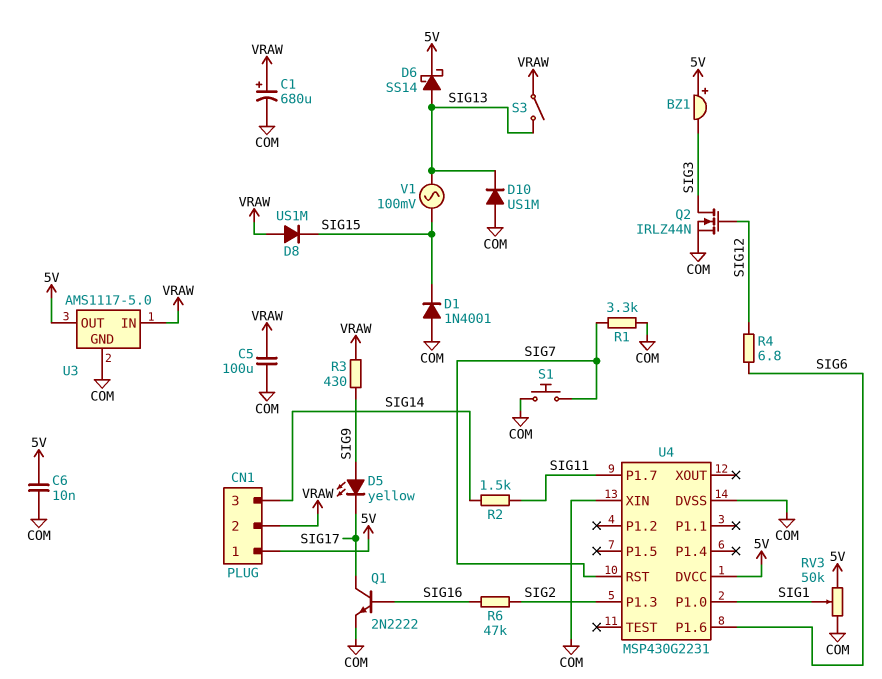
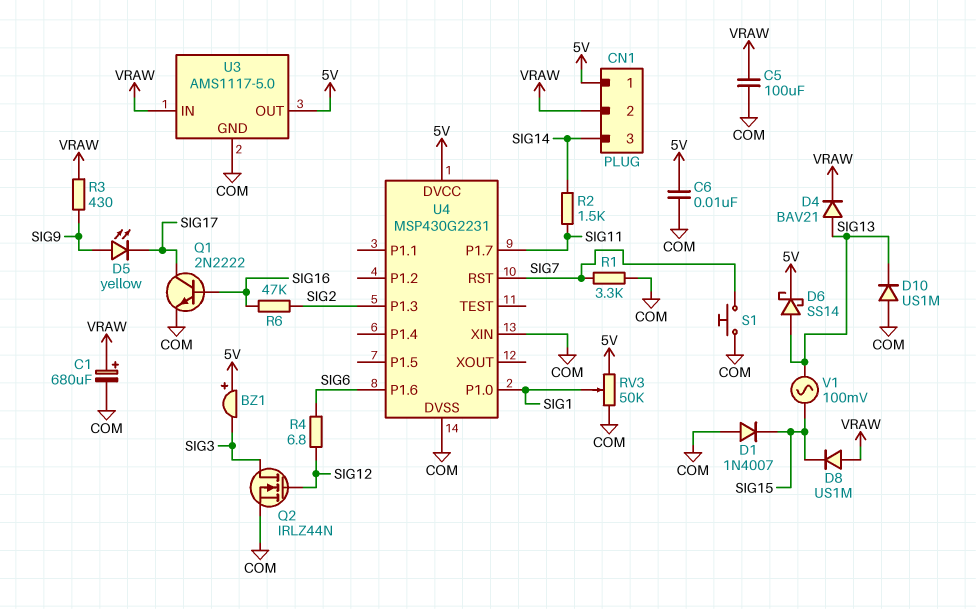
D1: diode 1N4001 (A COM, K SIG15) -> diode 1N4007 (A COM, K SIG15)
D4: none -> diode BAV21 (A SIG13, K VRAW)
S3: switch (SIG13, VRAW) -> none

